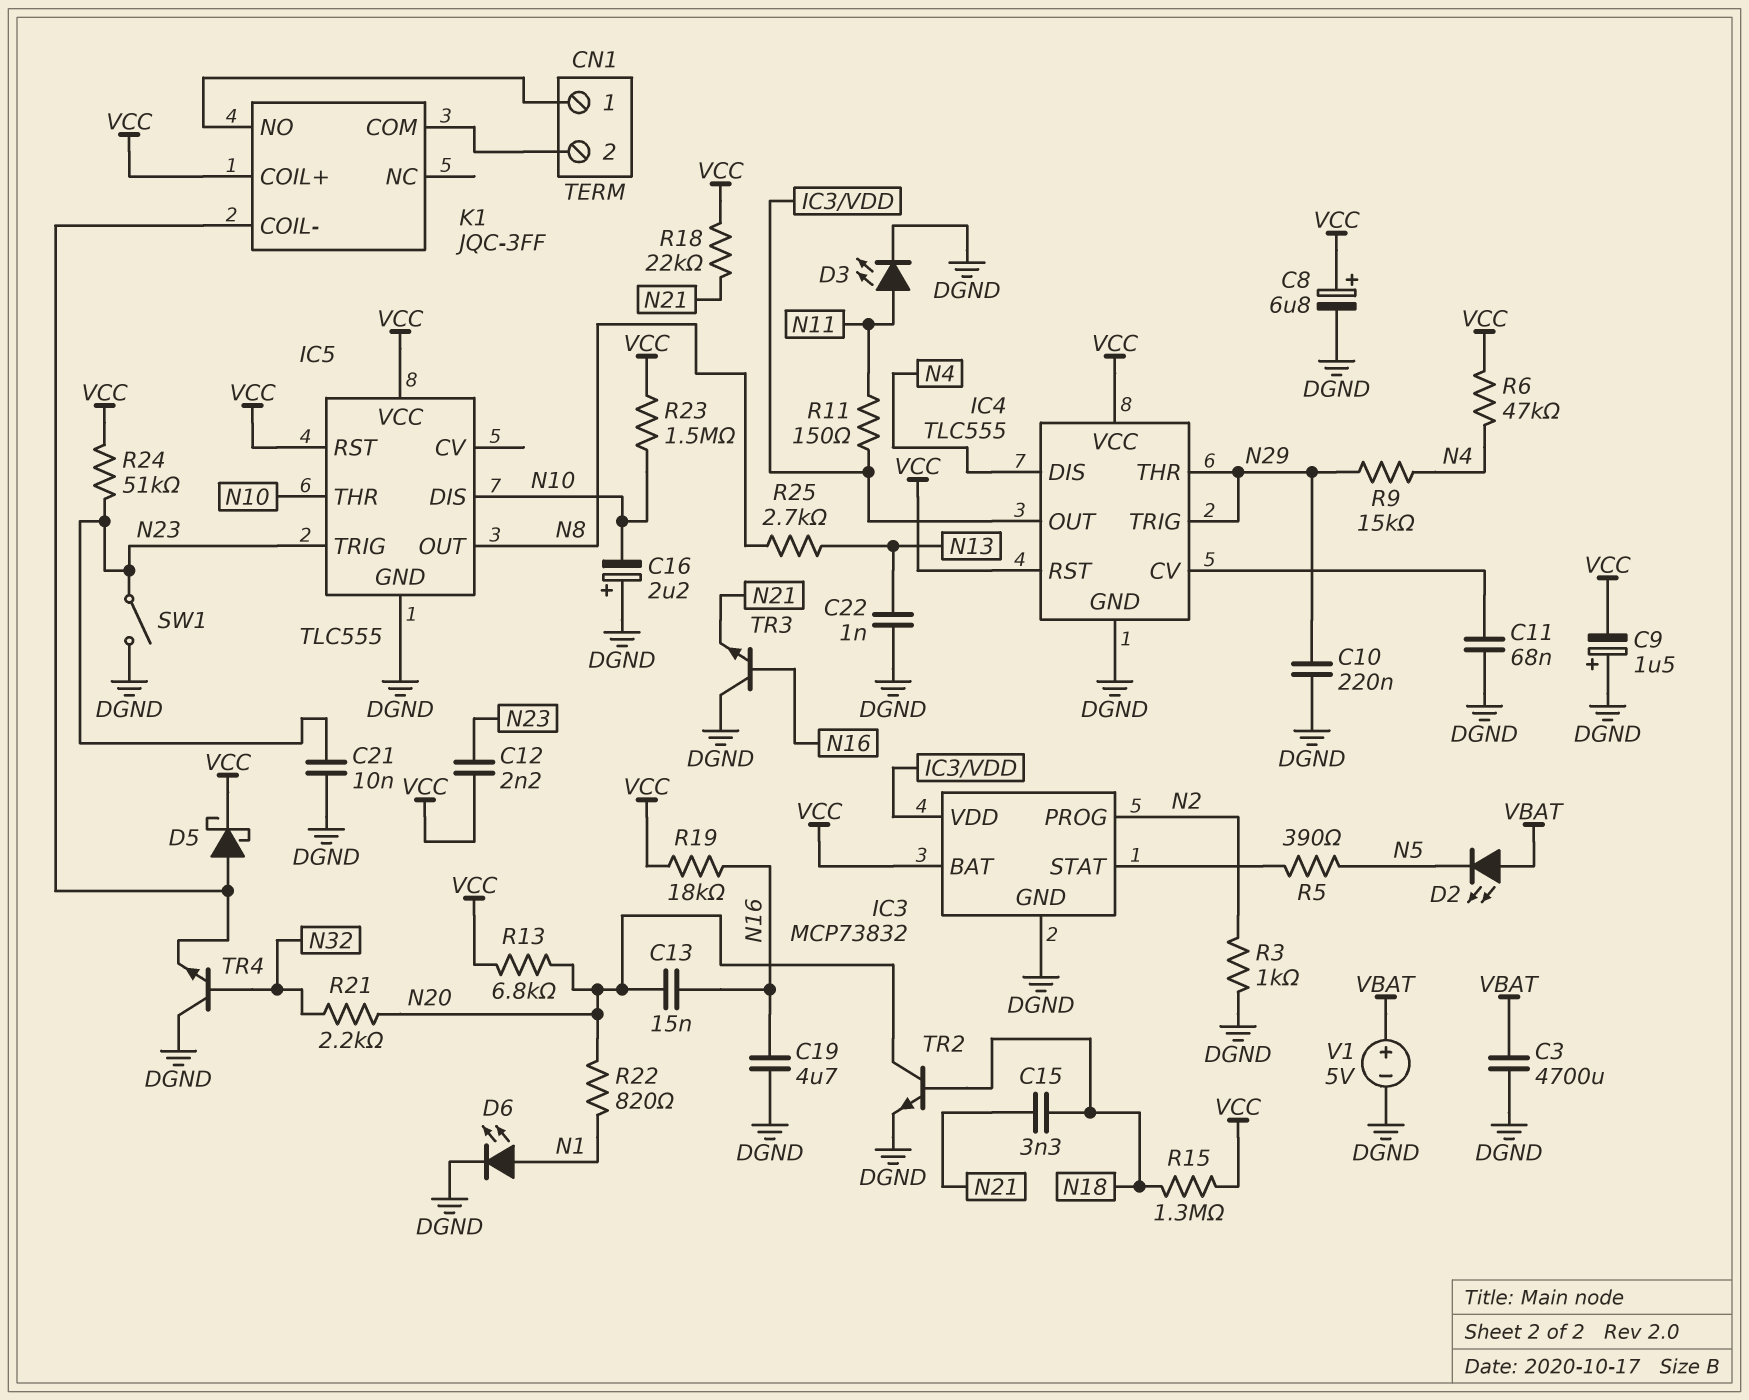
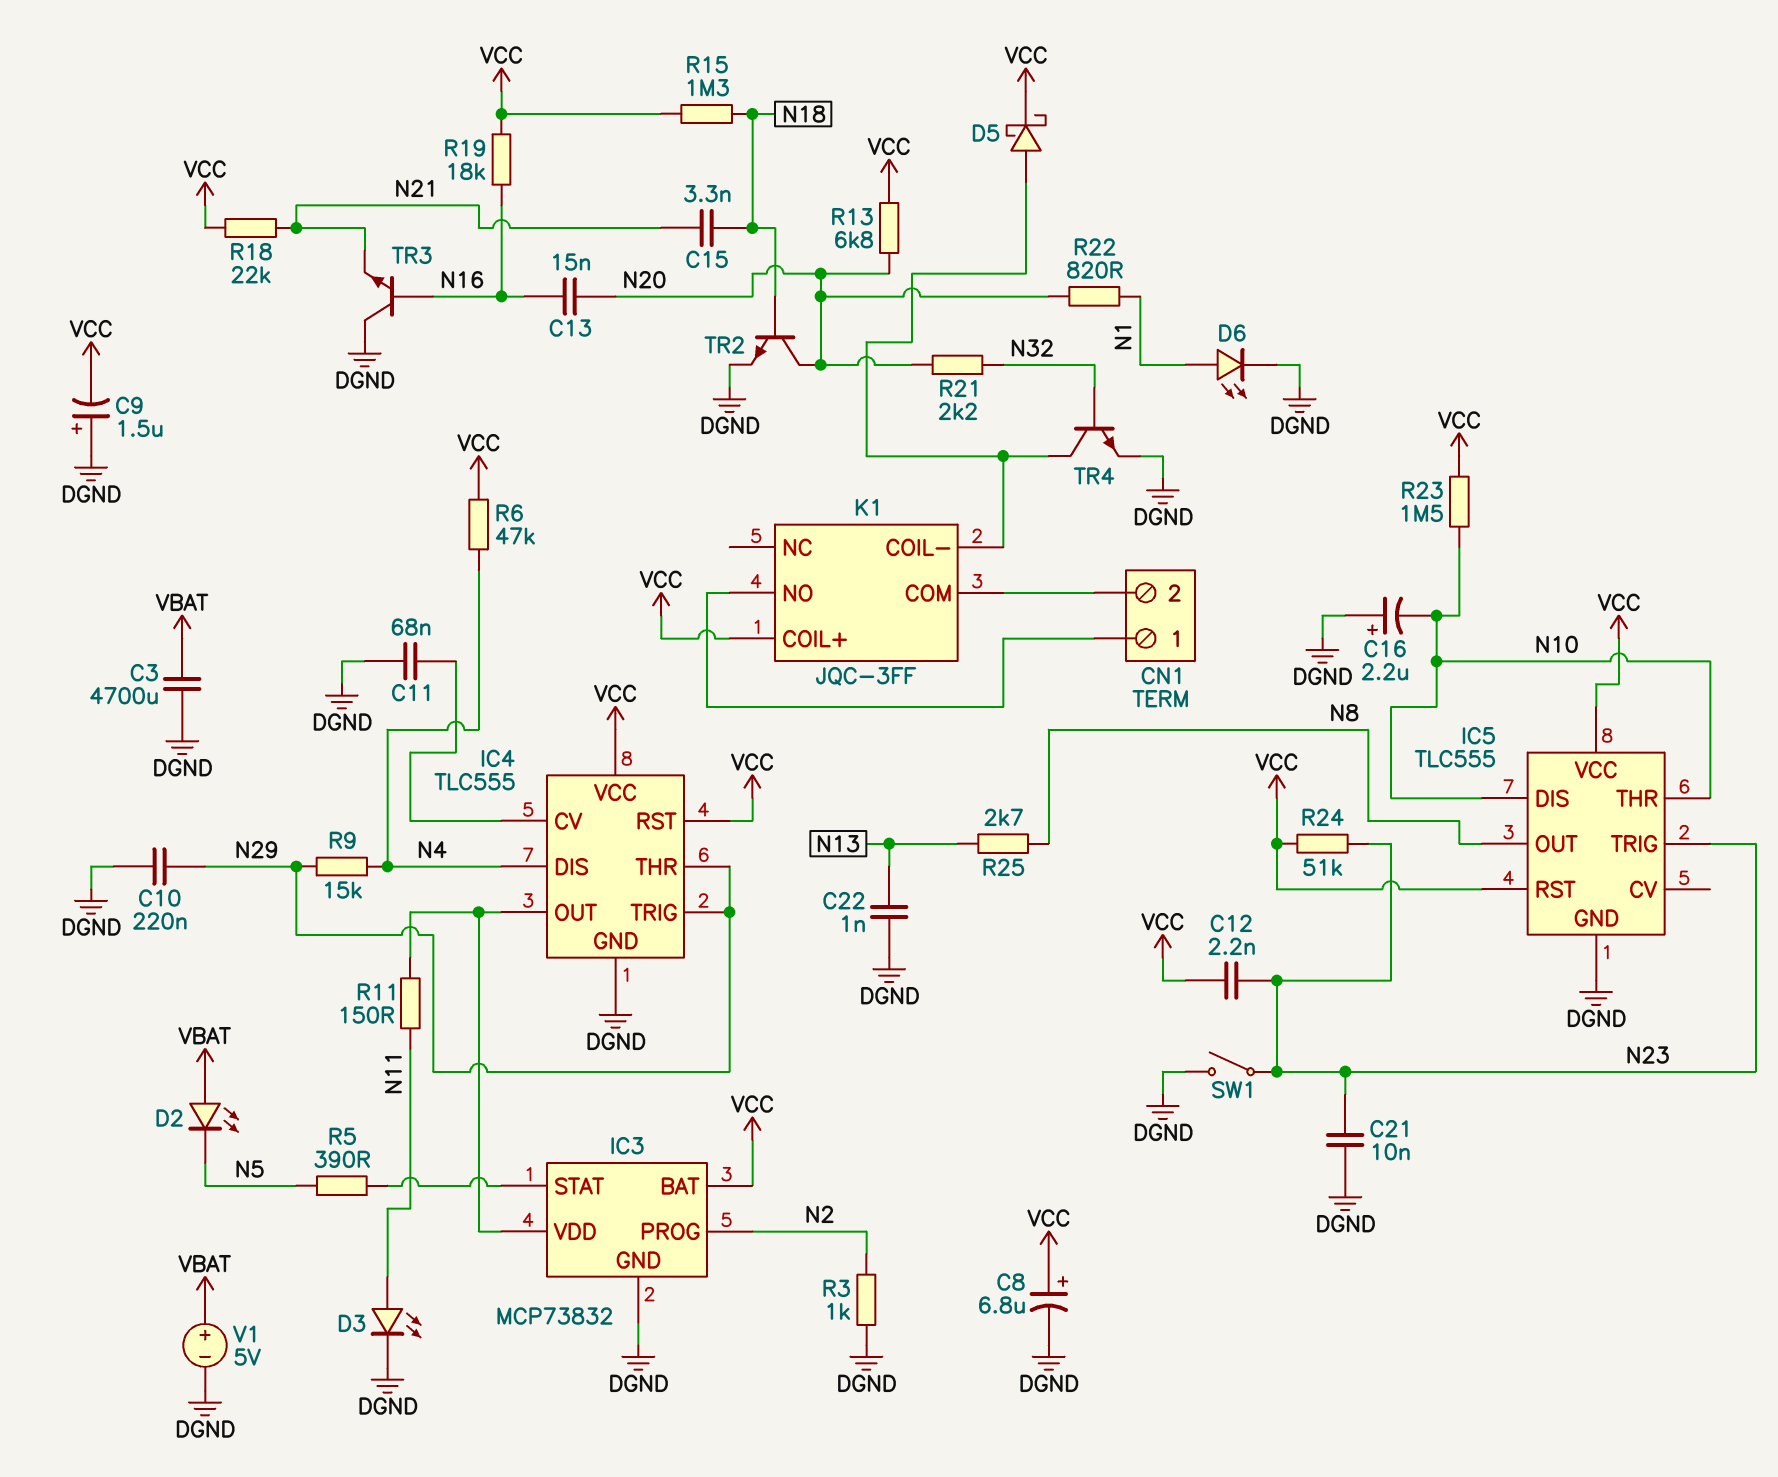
C19: 4.7uF (DGND, N16) -> none
TR4: NPN (B N32, C DGND, E K1/COIL-) -> NPN (B N32, C K1/COIL-, E DGND)

